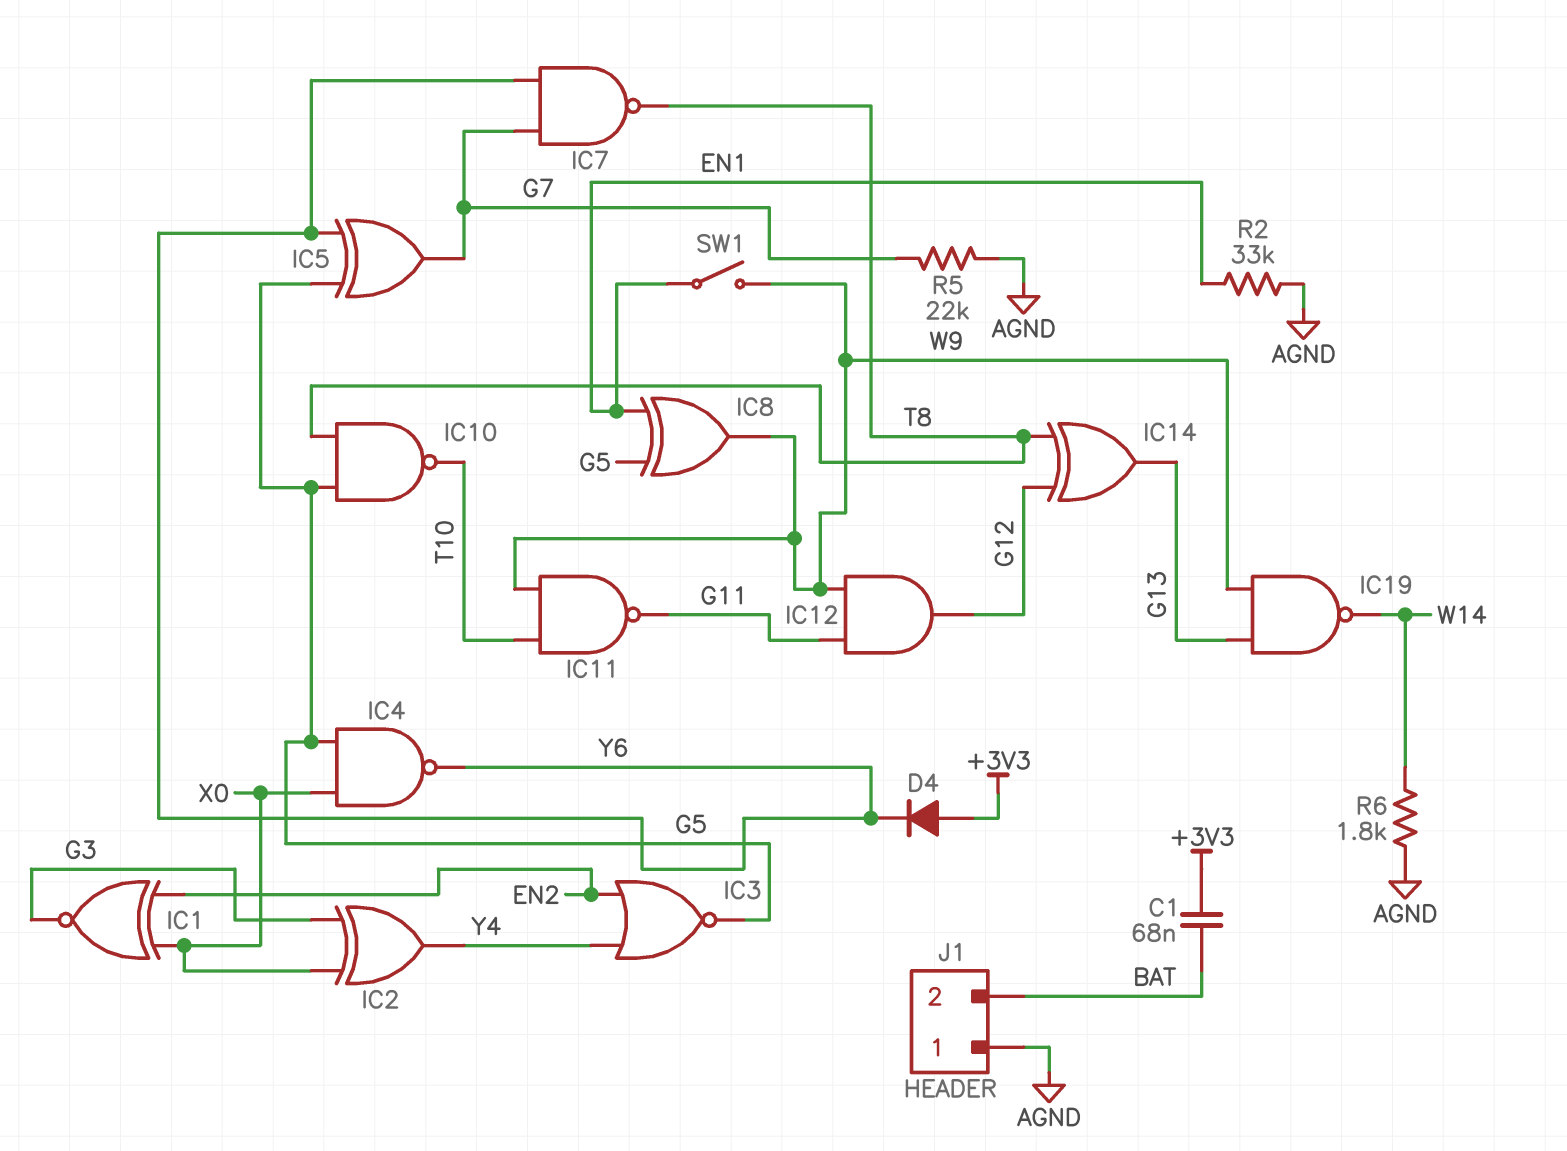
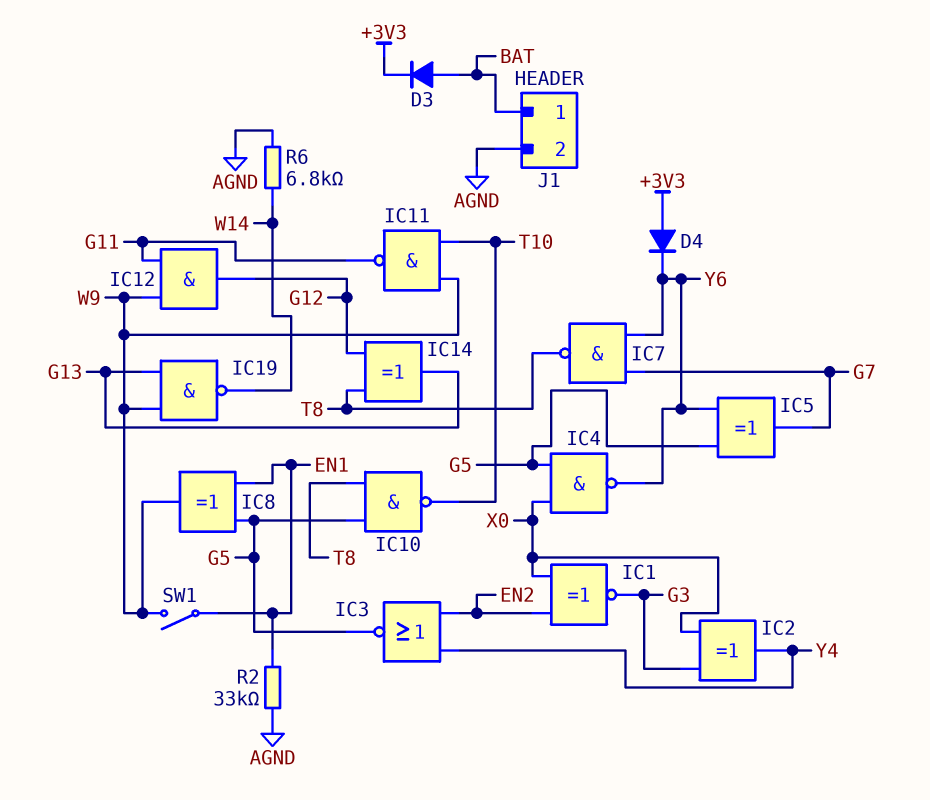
C1: 68nF (+3V3, BAT) -> none
D3: none -> diode (A BAT, K +3V3)
J1 pin 1: AGND -> BAT
J1 pin 2: BAT -> AGND
R5: 22k (AGND, G7) -> none
R6: 1.8k (AGND, W14) -> 6.8k (AGND, W14)

